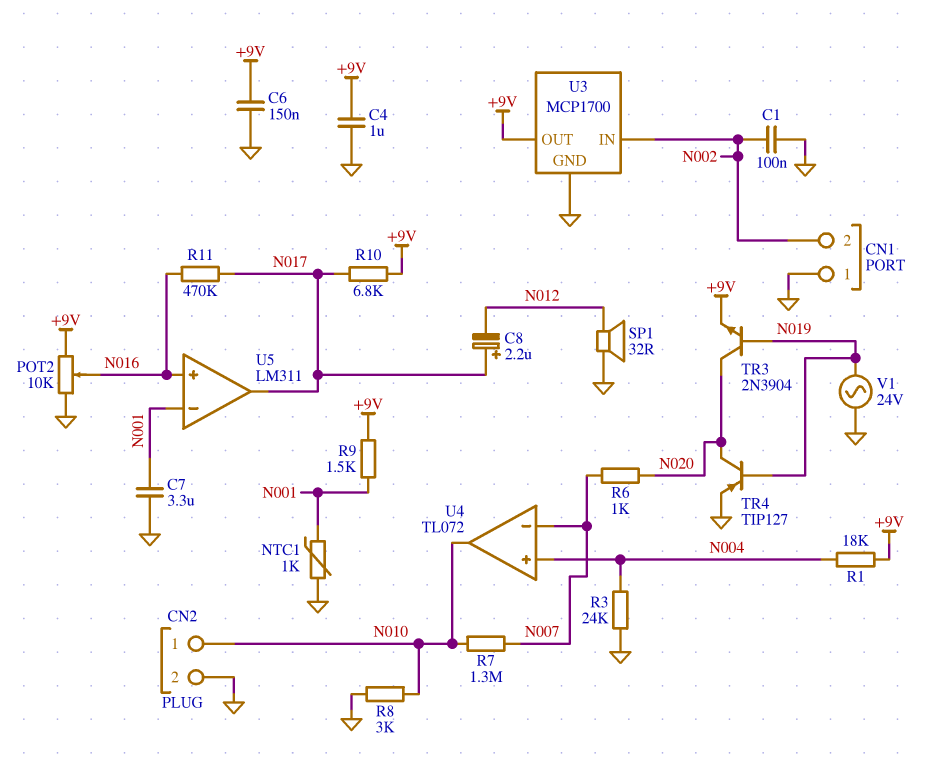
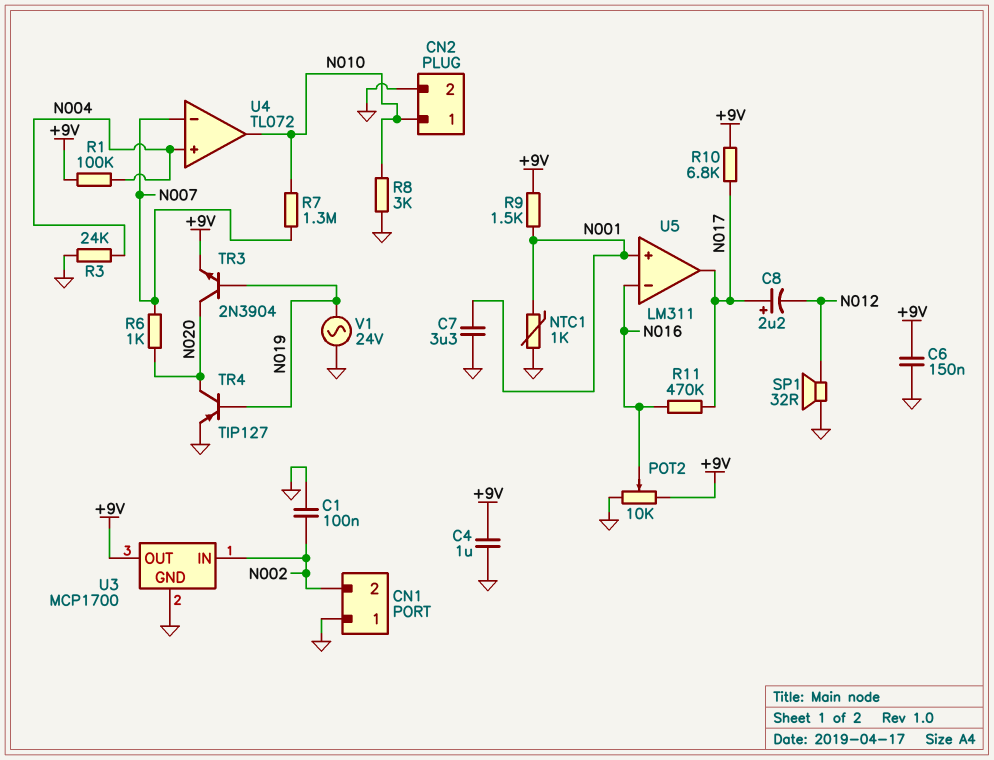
R1: 18k (+9V, N004) -> 100k (+9V, N004)
U5 pin in+: N016 -> N001
U5 pin in-: N001 -> N016

